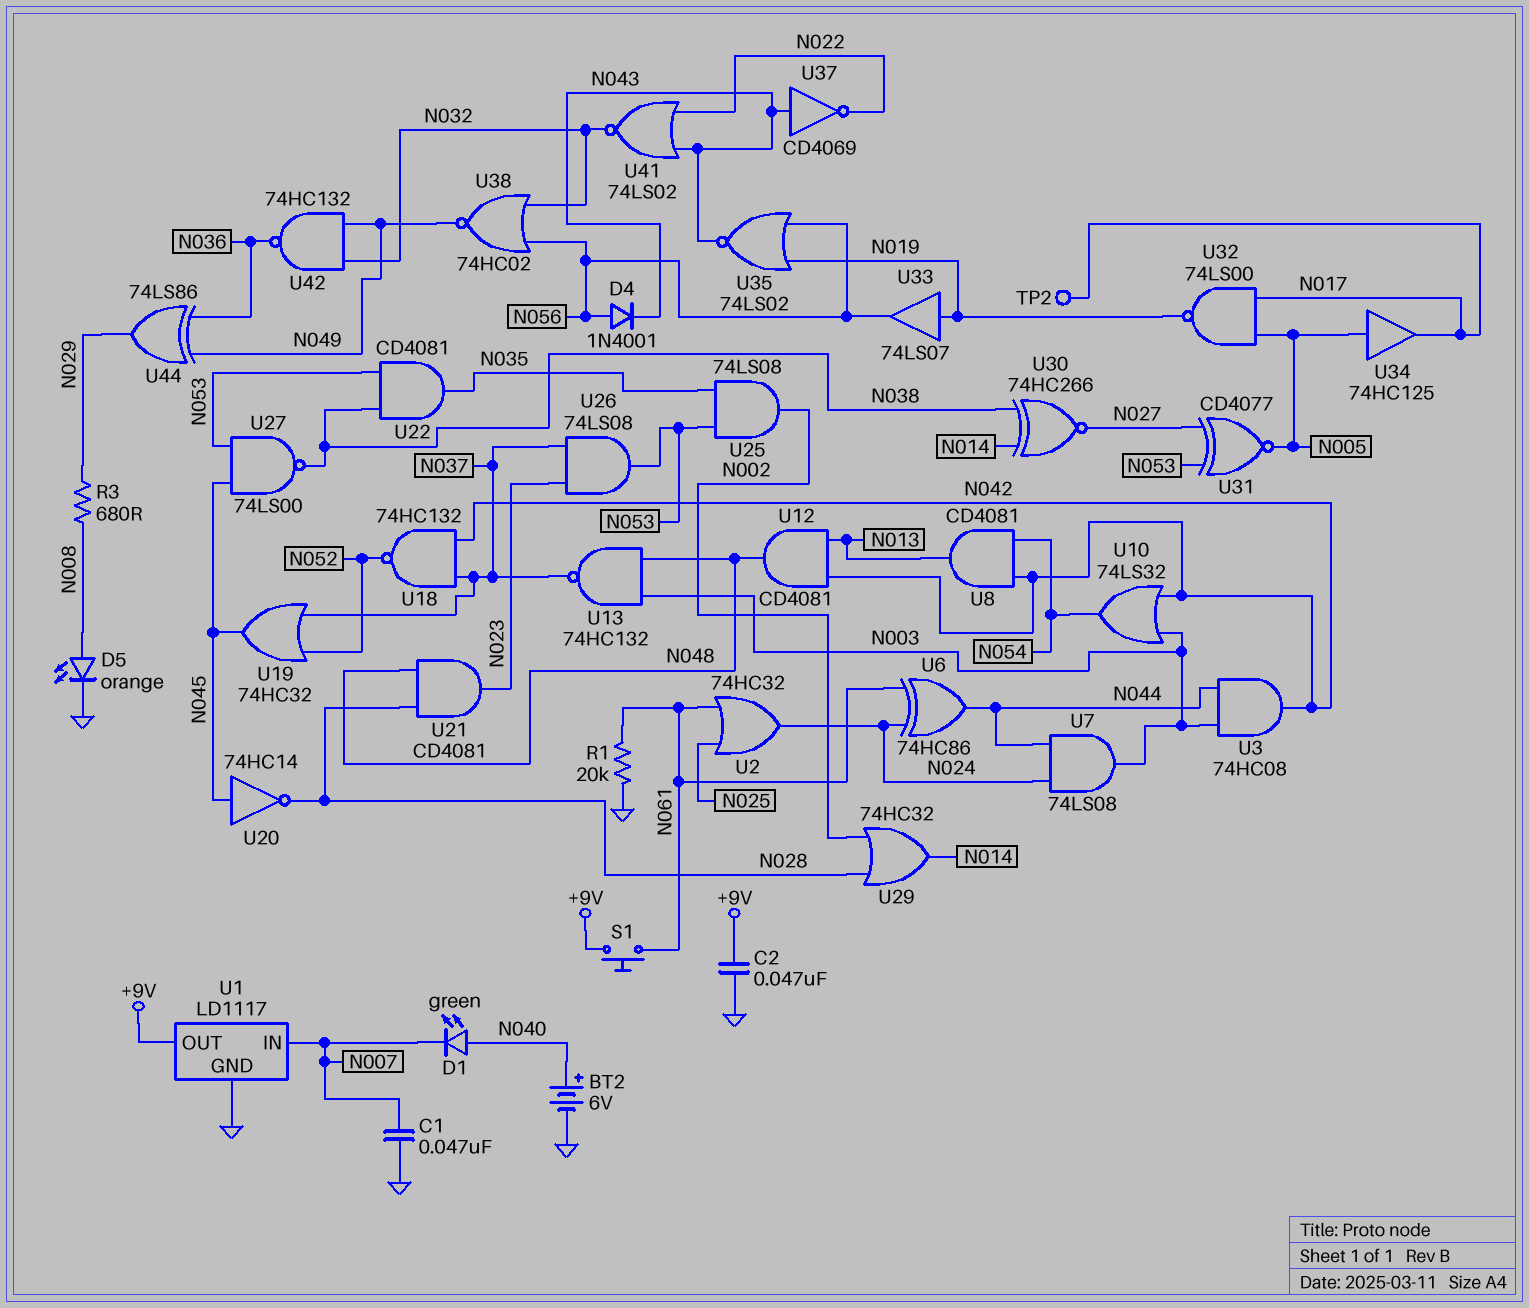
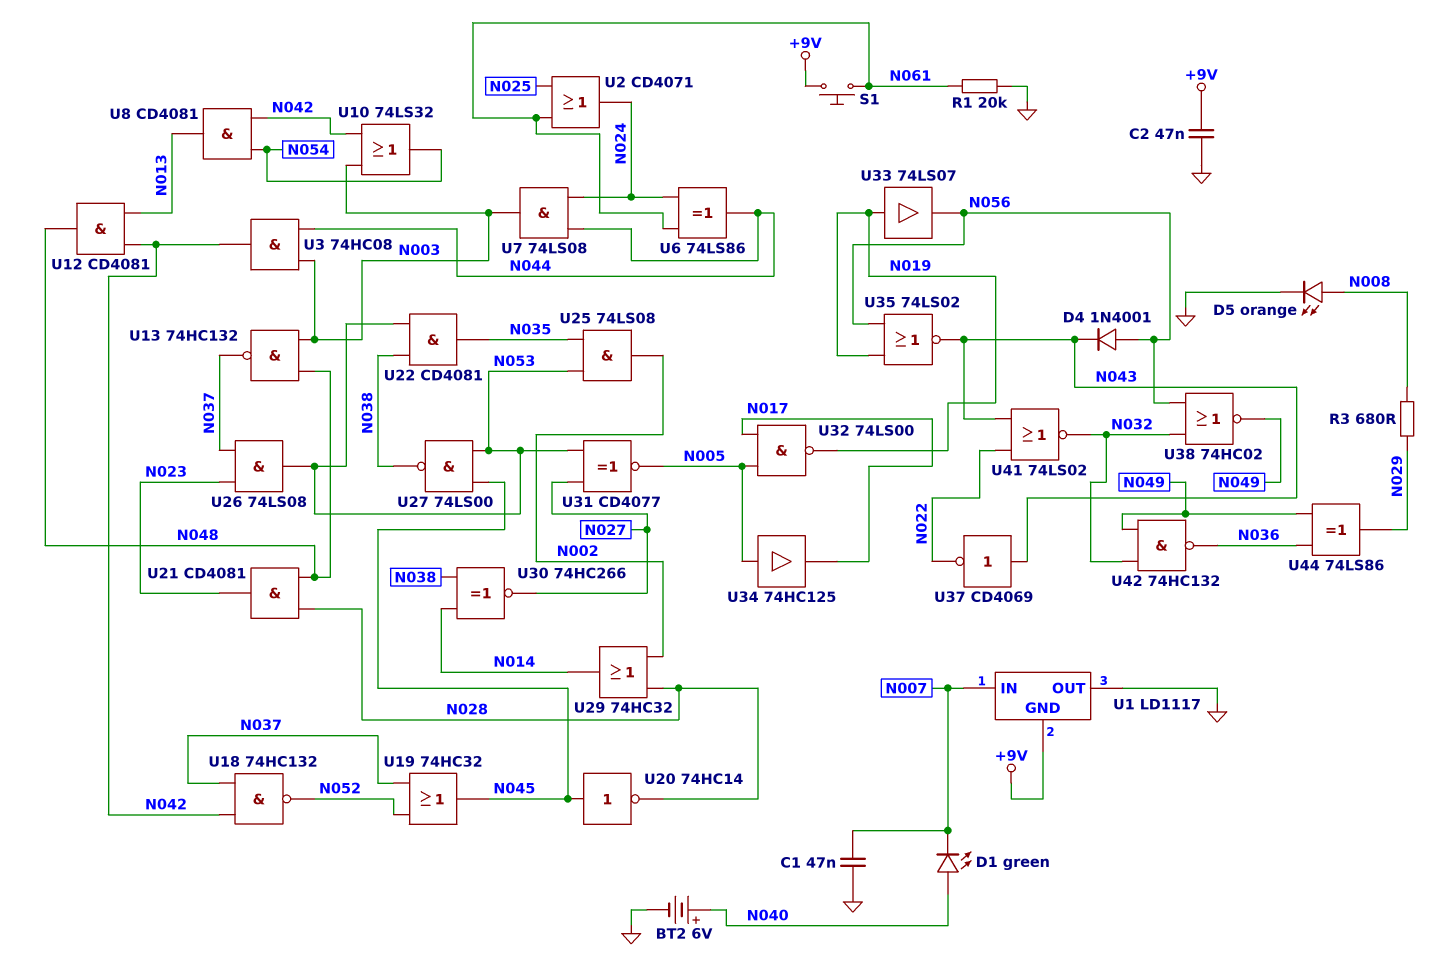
TP2: test point (N017) -> none
U1 pin GND: GND -> +9V
U1 pin OUT: +9V -> GND
U2: OR 74HC32 (in N025, in N061, out N024) -> OR CD4071 (in N025, in N061, out N024)
U6: XOR 74HC86 (in N024, in N061, out N044) -> XOR 74LS86 (in N024, in N061, out N044)

